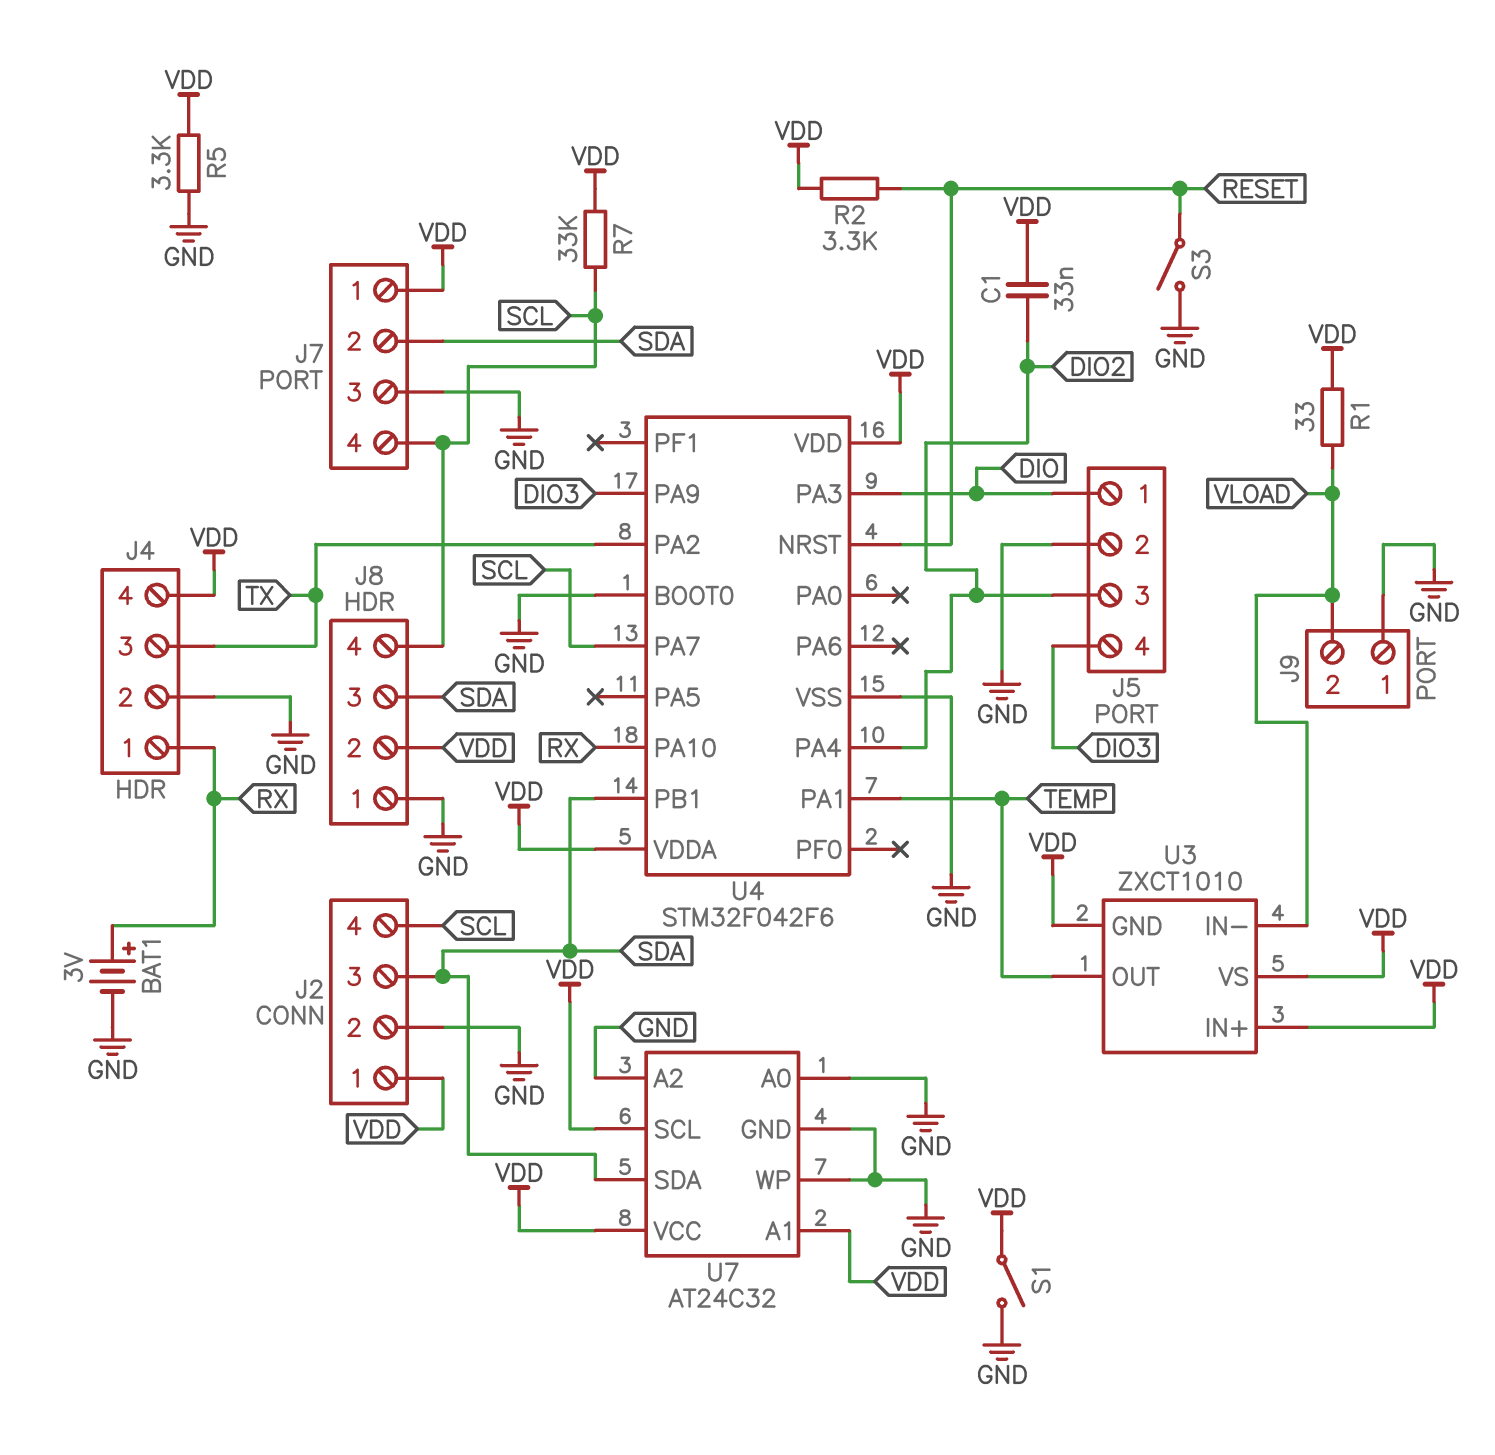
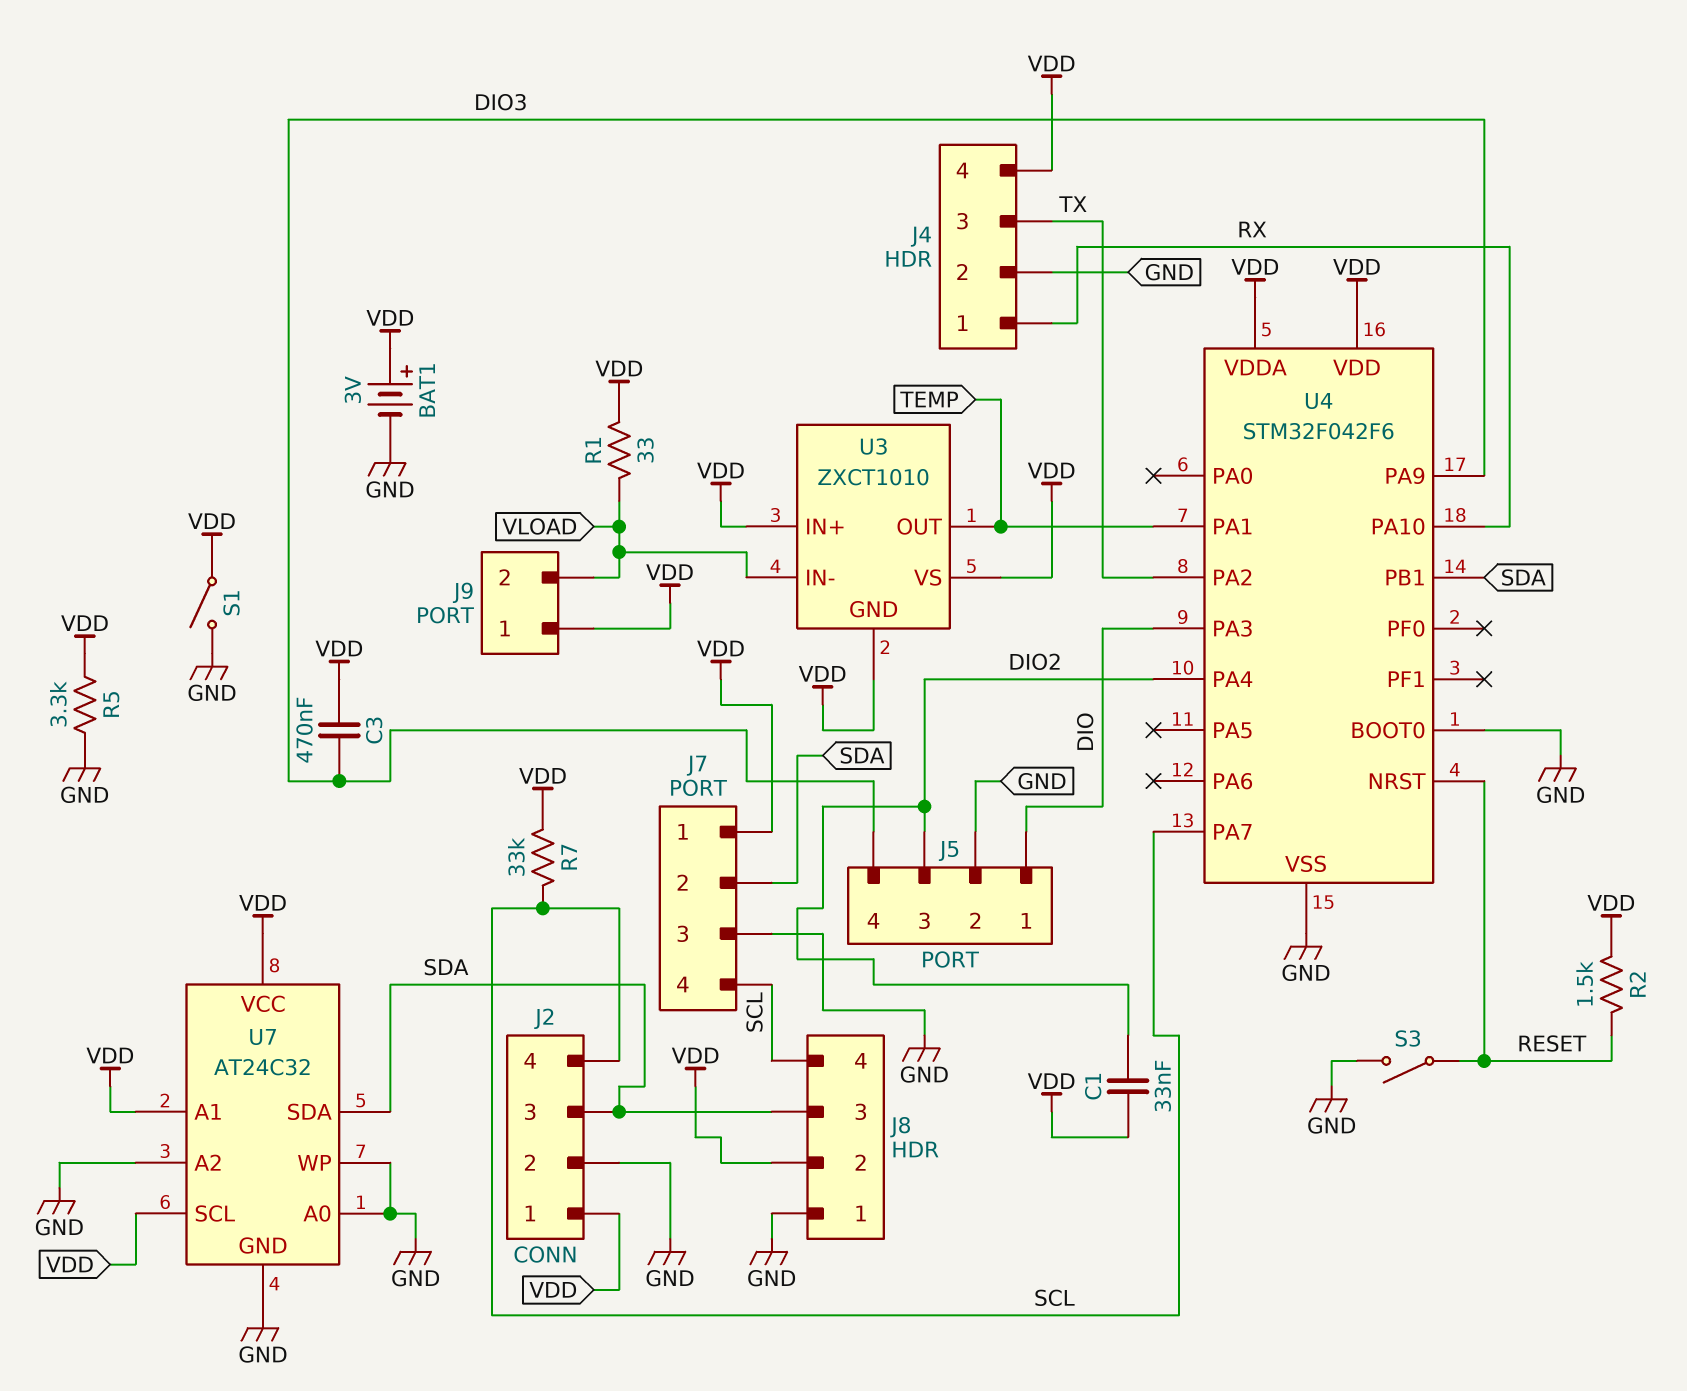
BAT1: 3V (plus RX, minus GND) -> 3V (plus VDD, minus GND)
C3: none -> 470nF (DIO3, VDD)
J9 pin 1: GND -> VDD
R2: 3.3k (RESET, VDD) -> 1.5k (RESET, VDD)

